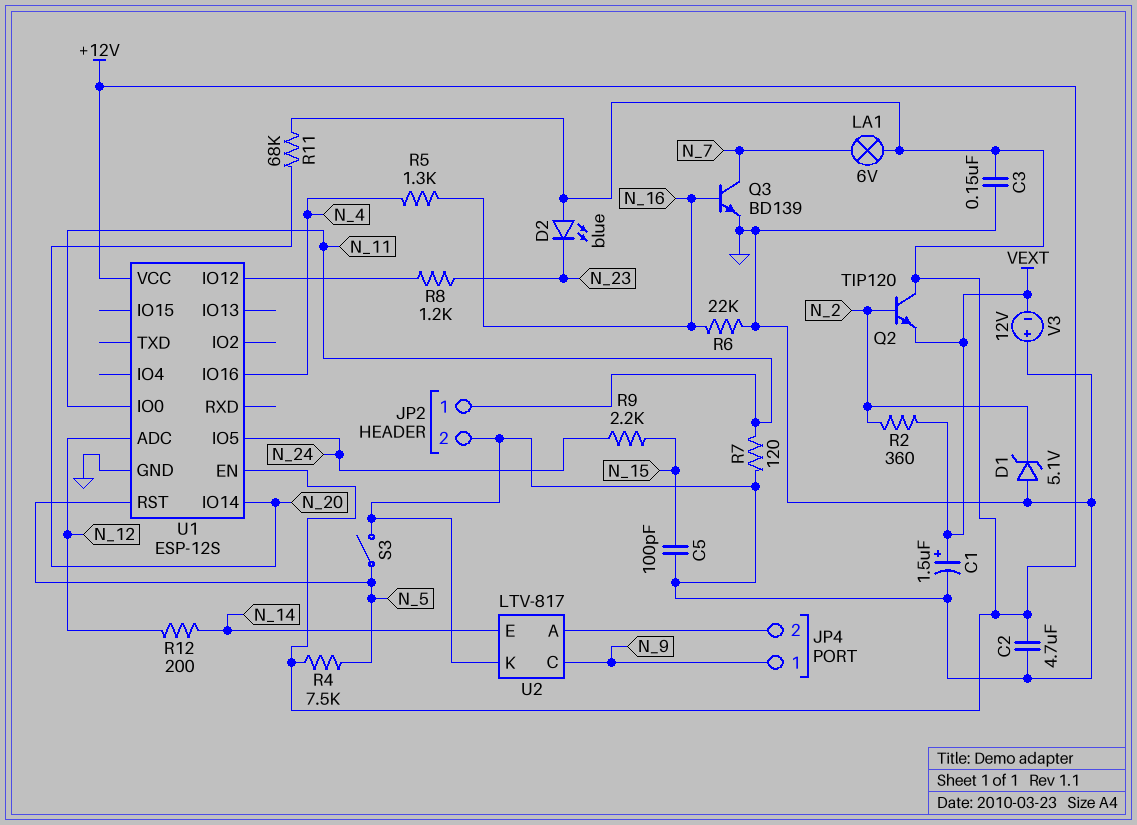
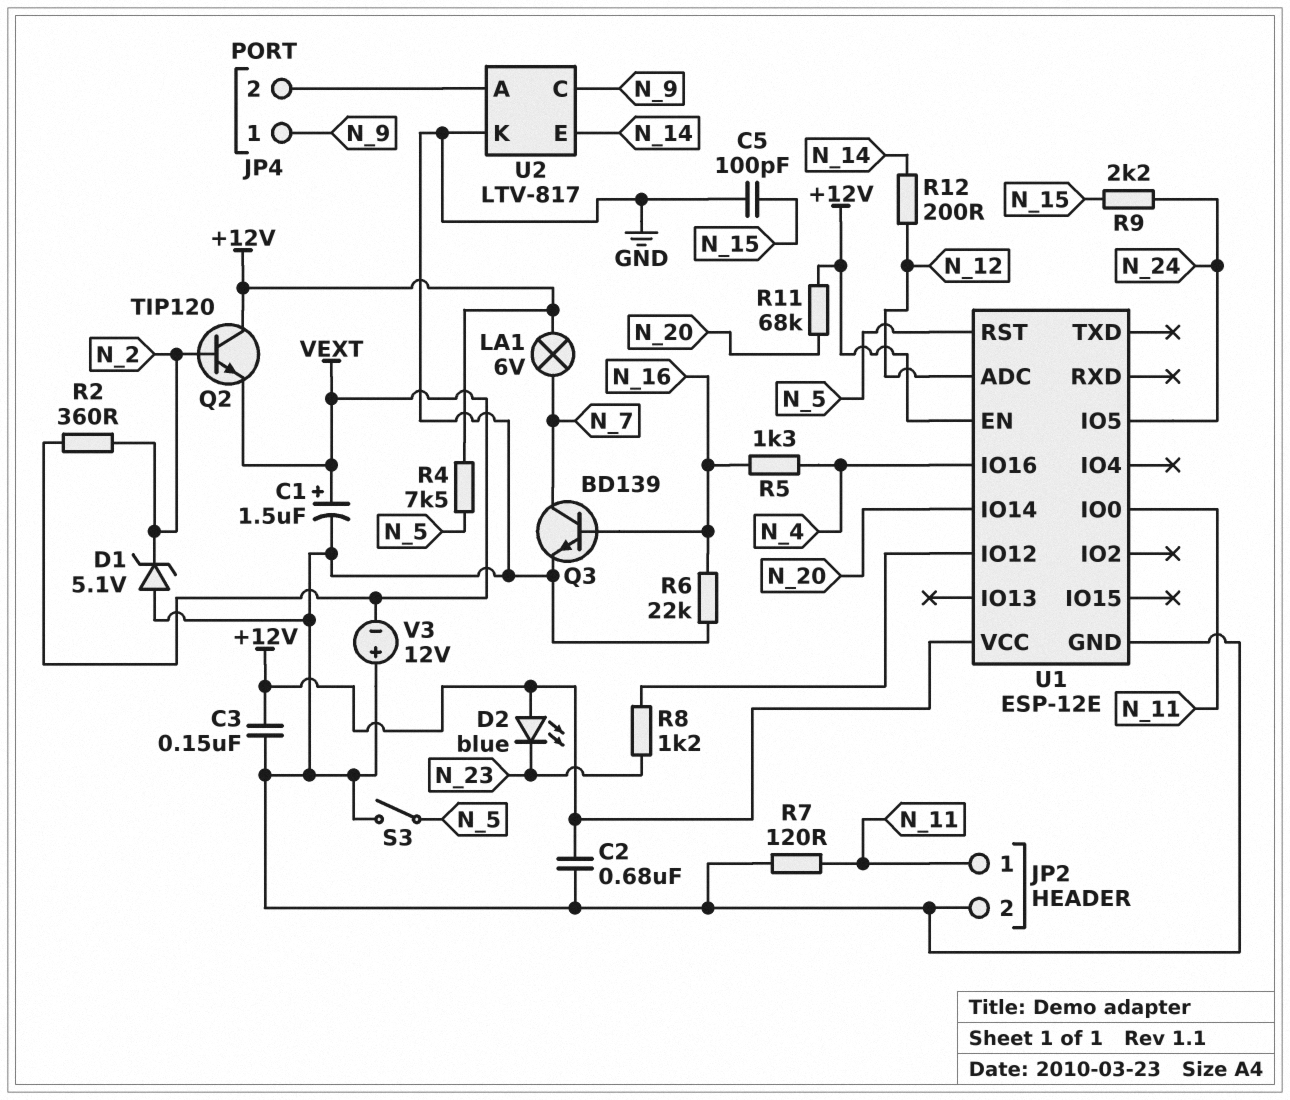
C2: 4.7uF (+12V, GND) -> 680nF (+12V, GND)
U1: ESP-12S -> ESP-12E

